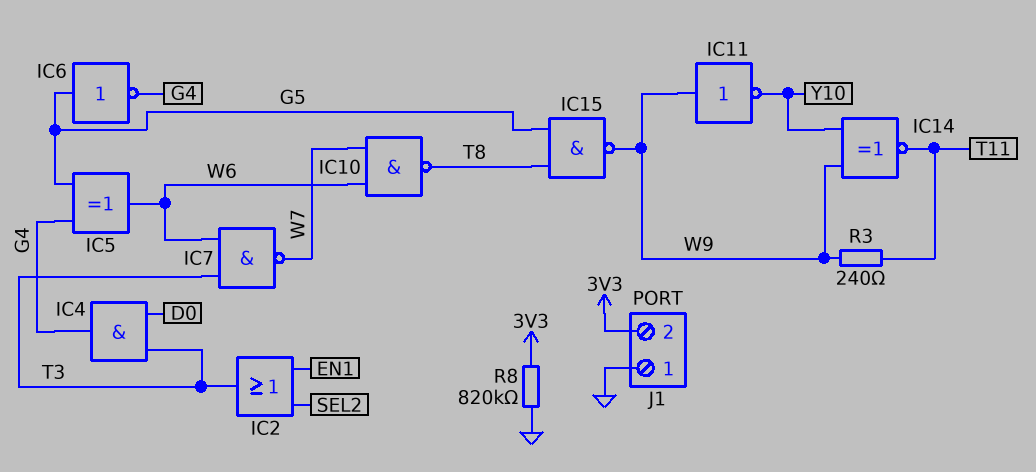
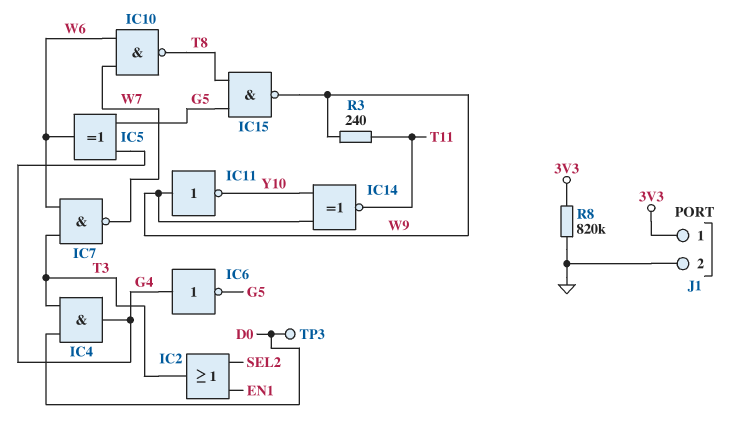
IC6: NOT (in G5, out G4) -> NOT (in G4, out G5)
J1 pin 1: GND -> 3V3
J1 pin 2: 3V3 -> GND
TP3: none -> test point (D0)

